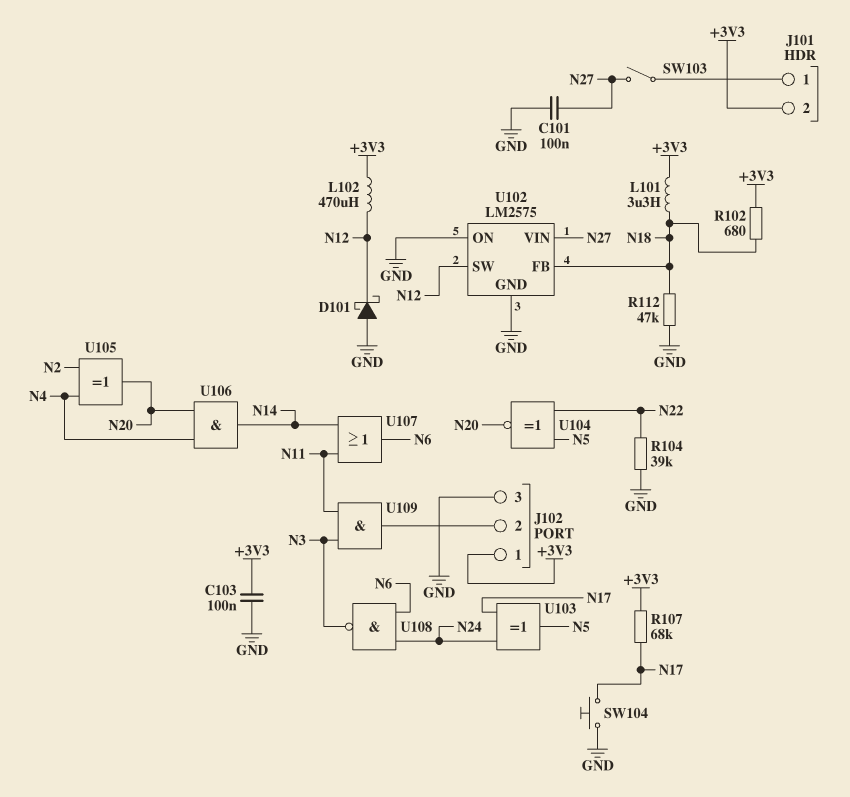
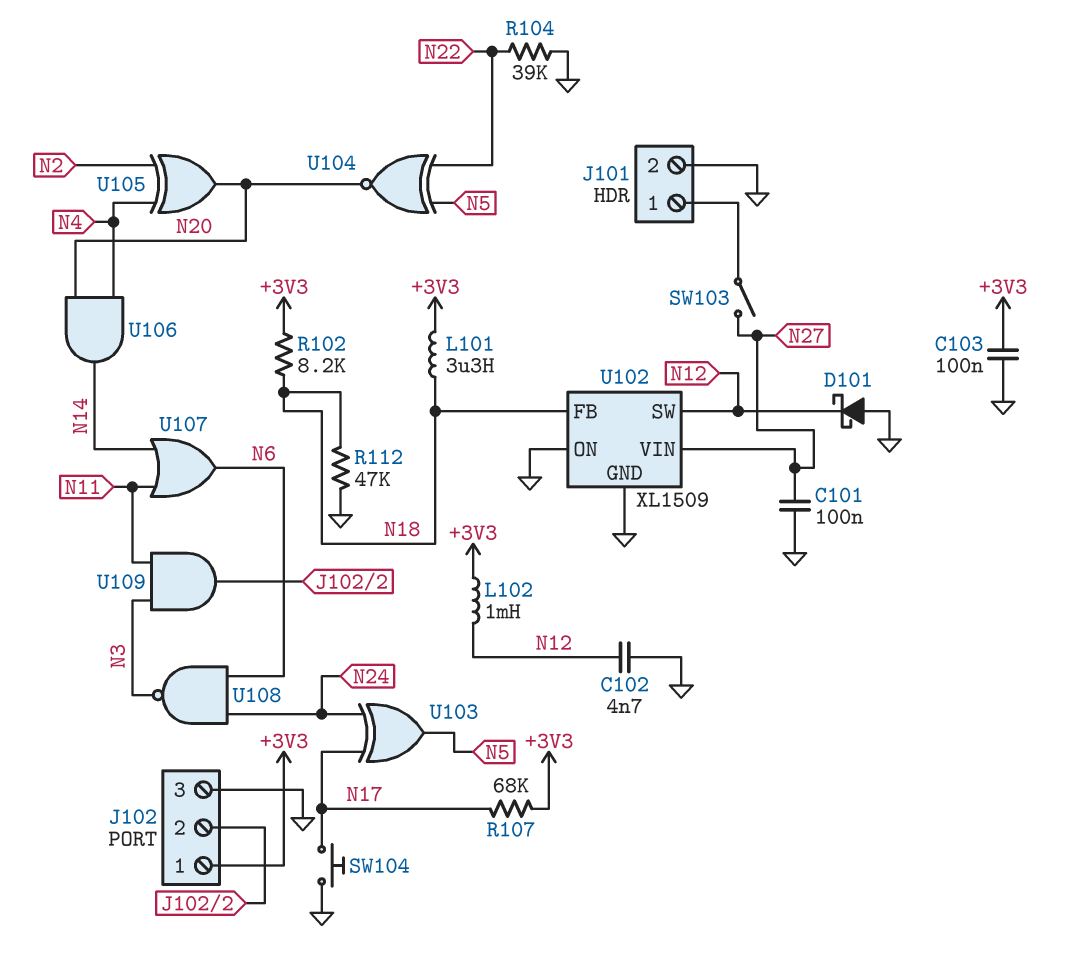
C102: none -> 4.7nF (GND, N12)
J101 pin 2: +3V3 -> GND
L102: 470uH (+3V3, N12) -> 1mH (+3V3, N12)
R102: 680 (+3V3, N18) -> 8.2k (+3V3, N18)
U102: LM2575 -> XL1509

